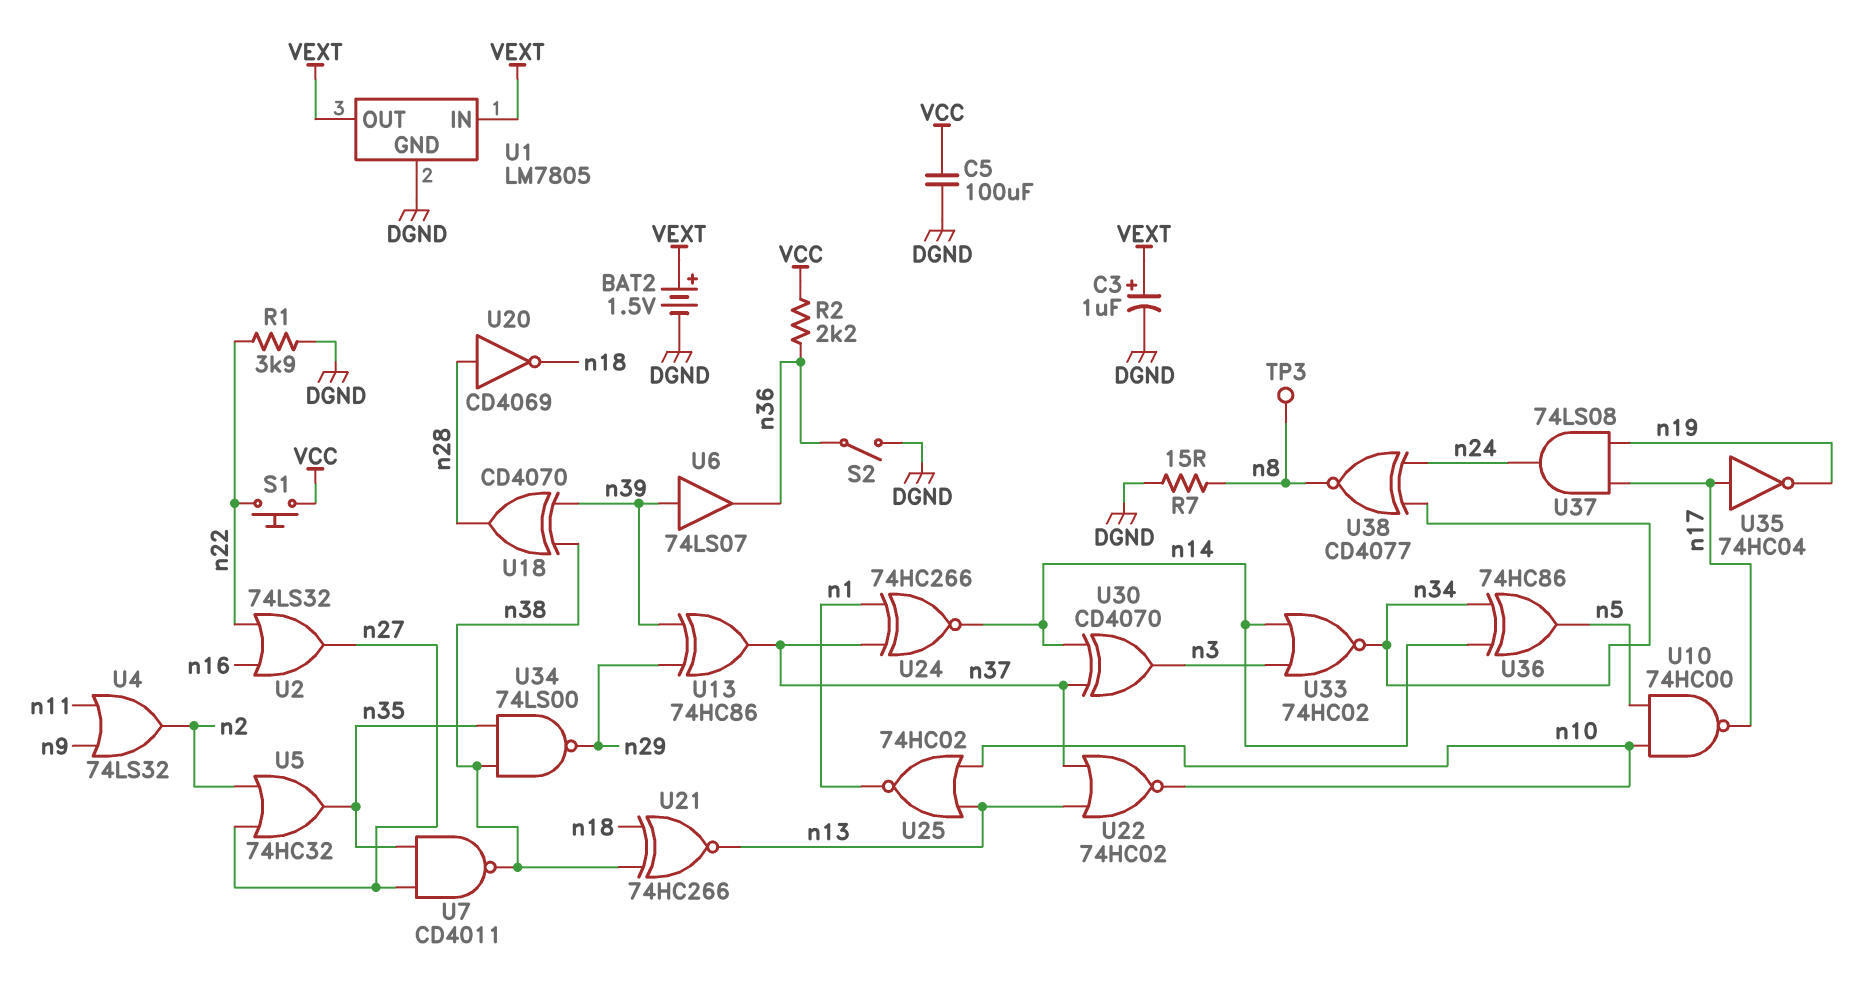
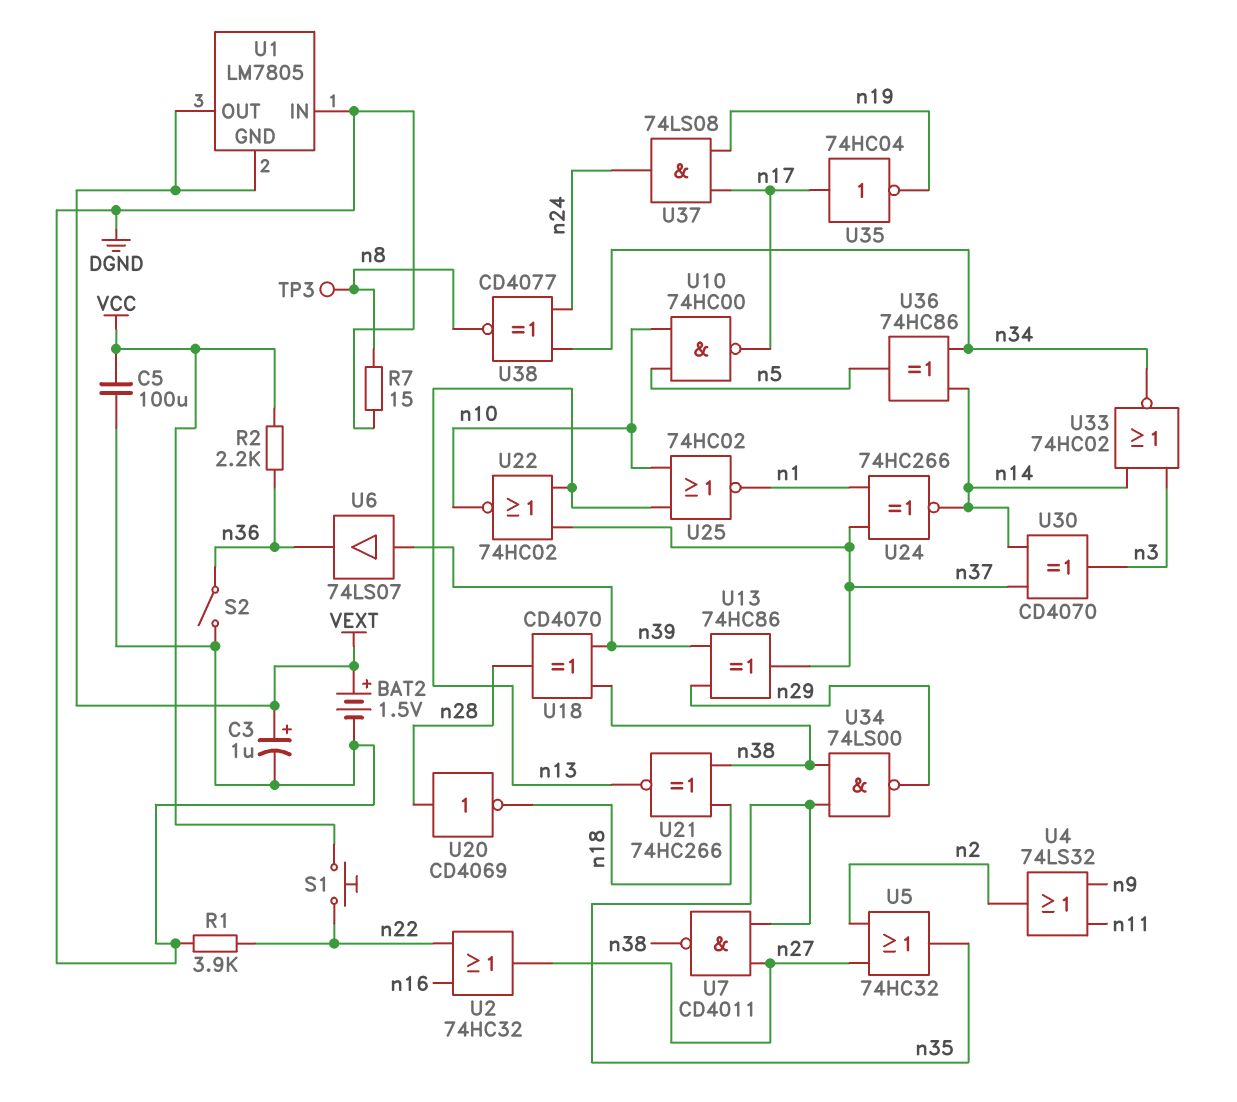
U1 pin GND: DGND -> VEXT
U1 pin IN: VEXT -> DGND
U2: OR 74LS32 (in n16, in n22, out n27) -> OR 74HC32 (in n16, in n22, out n27)

